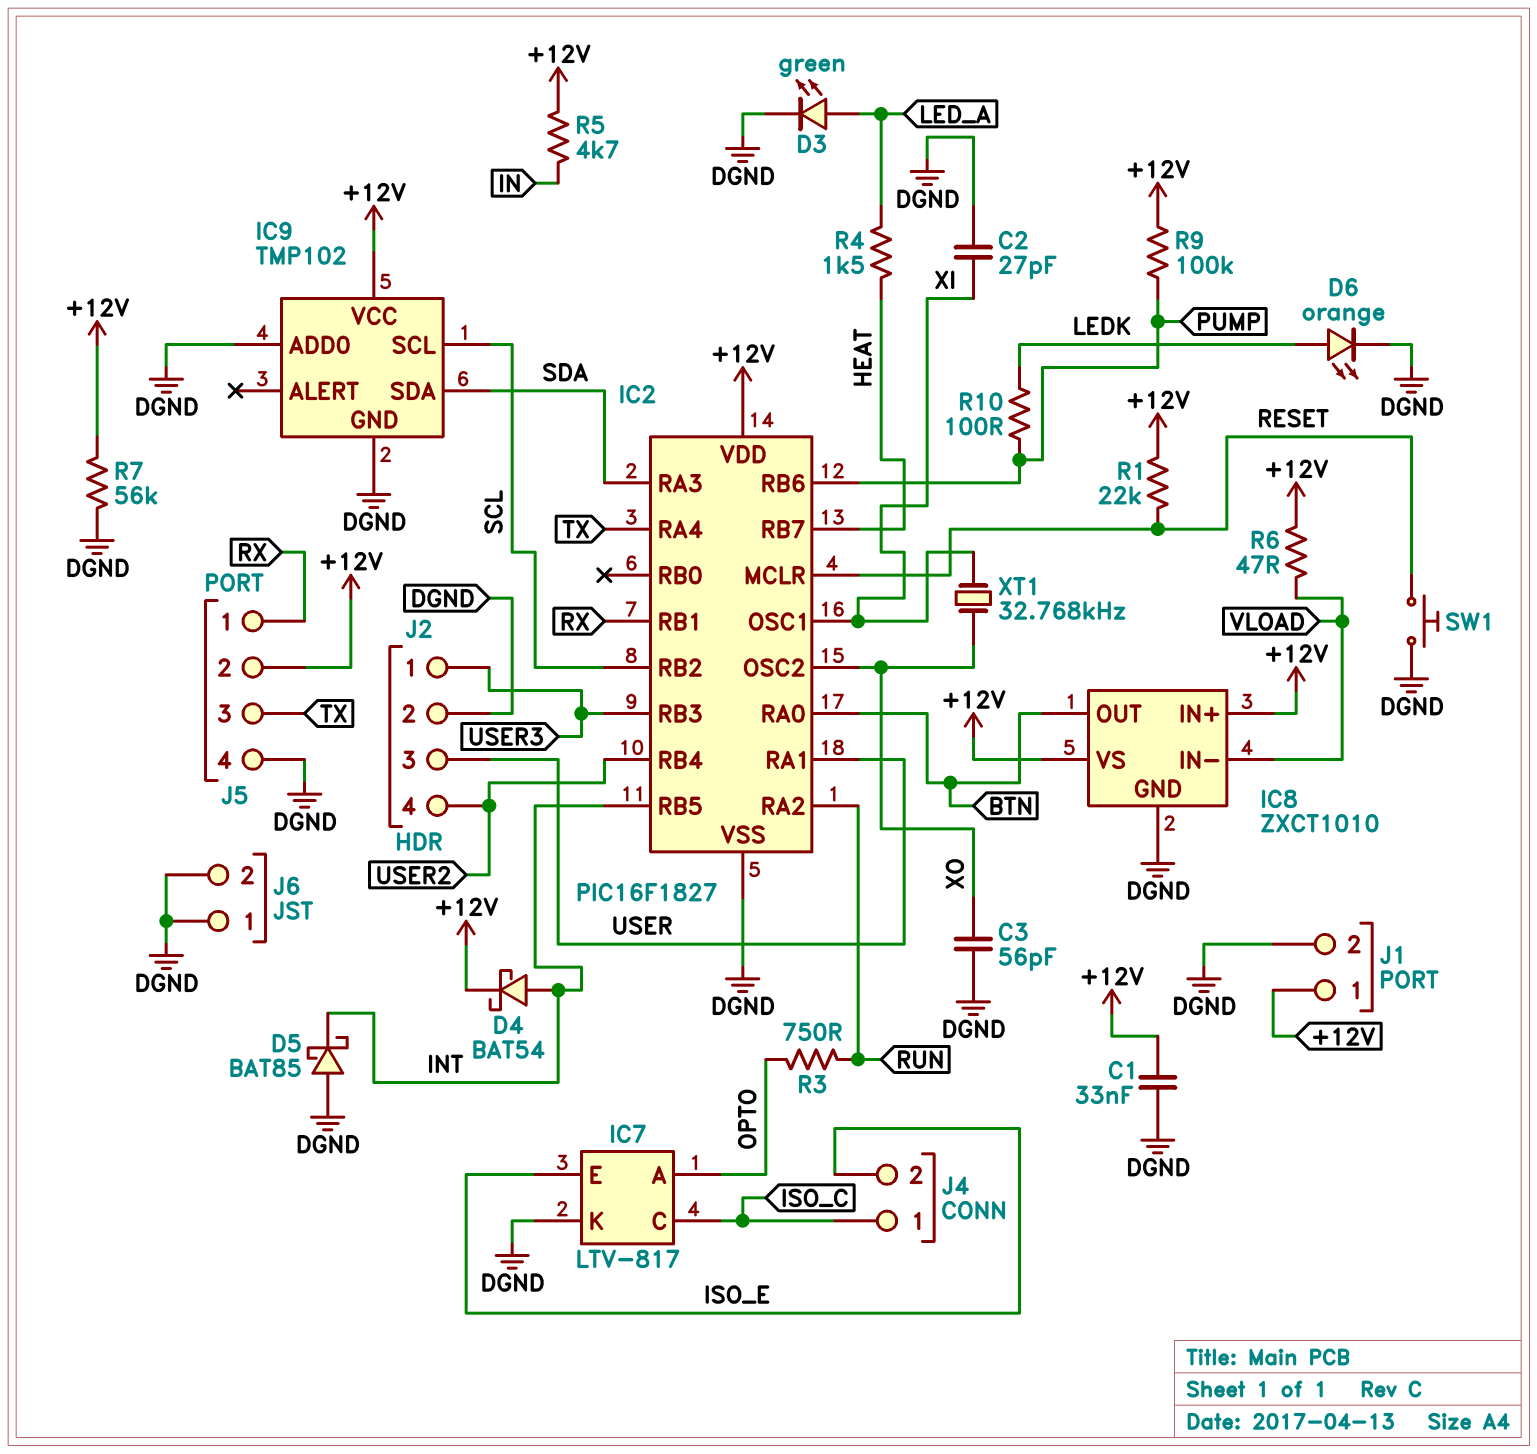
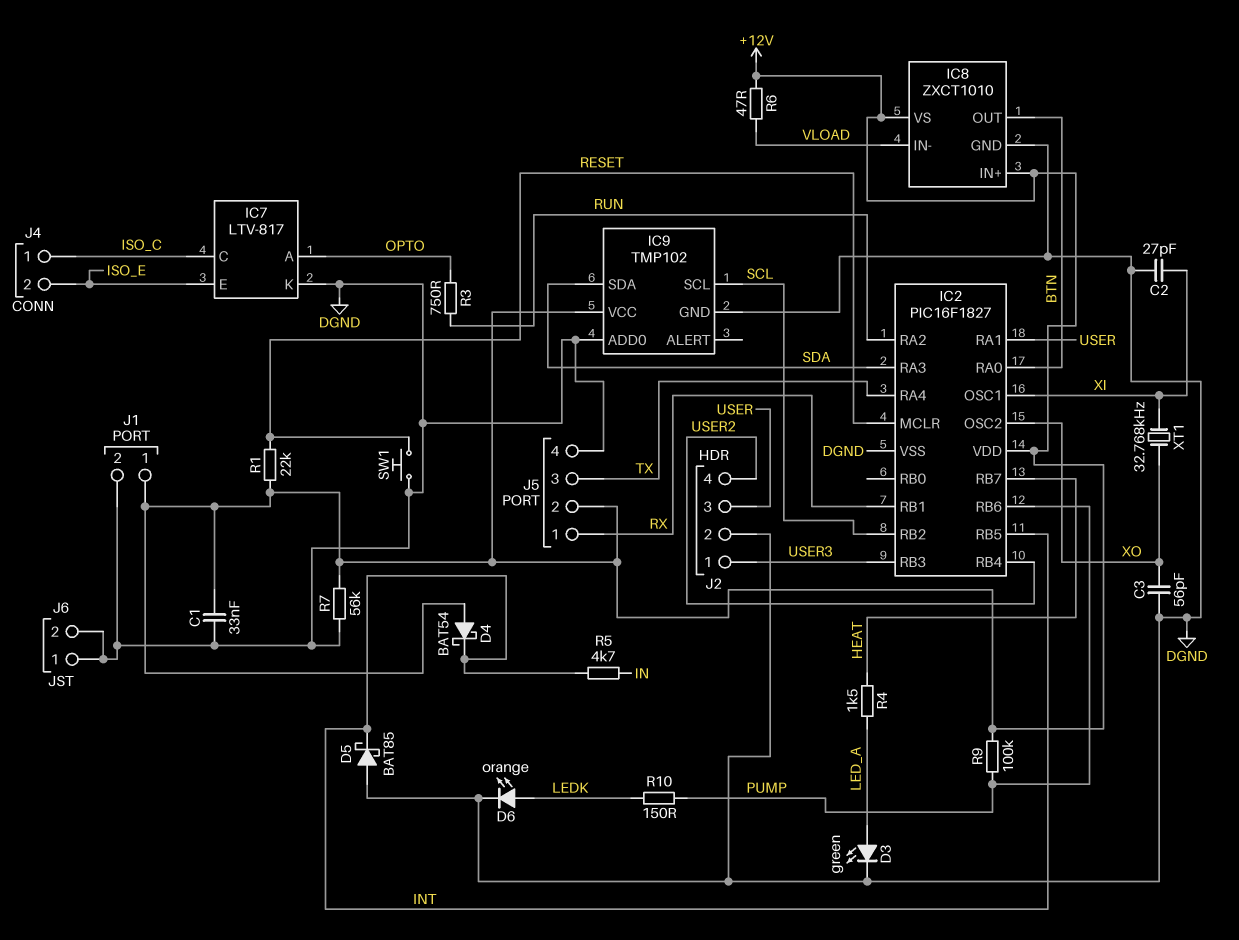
D4: schottky BAT54 (A INT, K +12V) -> schottky BAT54 (A +12V, K INT)
R5: 4.7k (+12V, IN) -> 4.7k (IN, INT)
R10: 100 (LEDK, PUMP) -> 150 (LEDK, PUMP)

